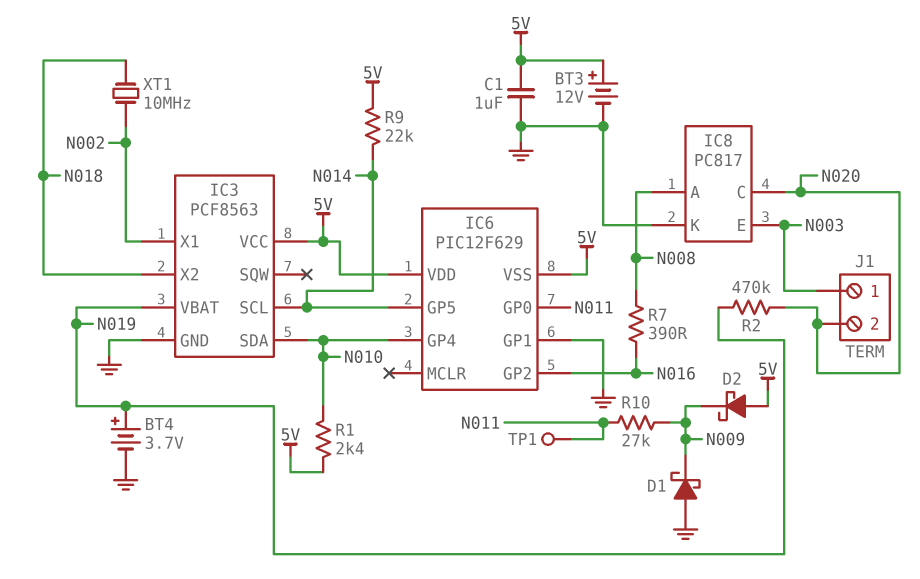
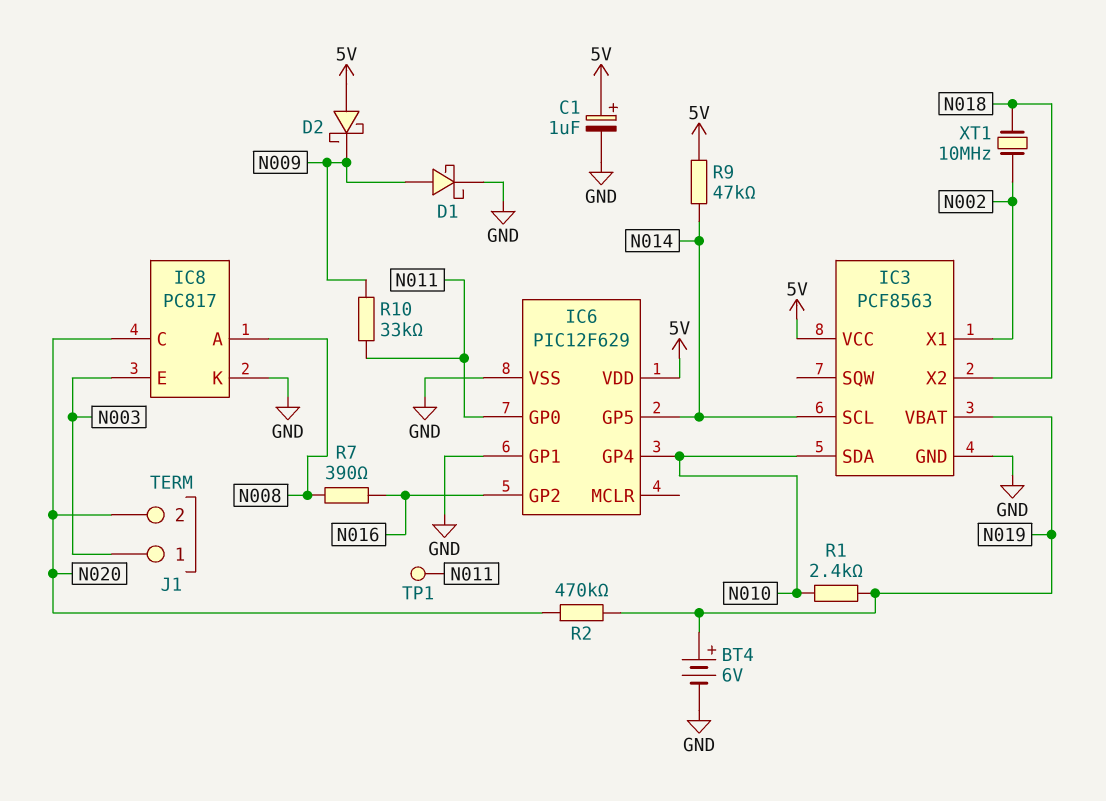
BT3: 12V (plus 5V, minus GND) -> none
BT4: 3.7V (plus N019, minus GND) -> 6V (plus N019, minus GND)
C1: 1uF (5V, GND) -> 1uF (plus 5V, minus GND)
D1: schottky (A GND, K N009) -> schottky (A N009, K GND)
IC6 pin VSS: 5V -> GND
R1: 2.4k (5V, N010) -> 2.4k (N010, N019)
R9: 22k (5V, N014) -> 47k (5V, N014)
R10: 27k (N009, N011) -> 33k (N009, N011)

